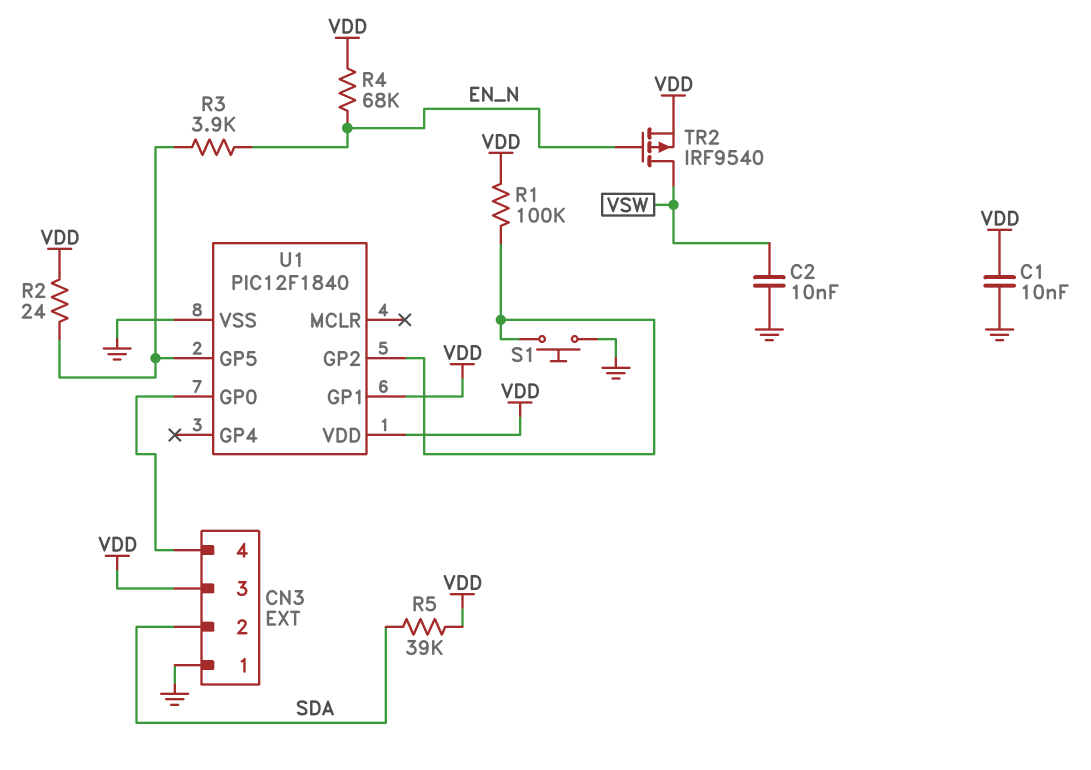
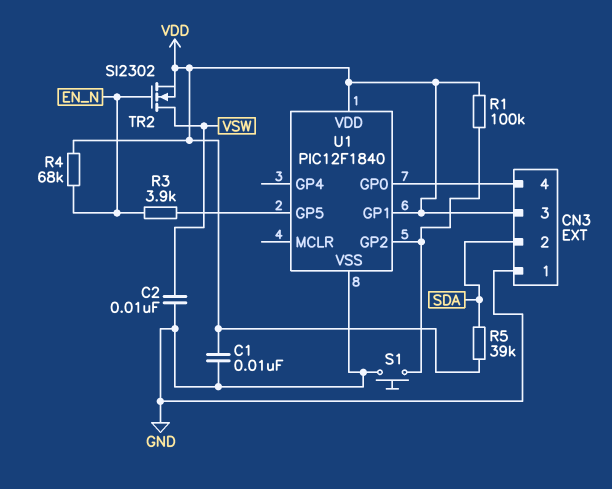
R2: 24 (U1/GP5, VDD) -> none
TR2: PMOS IRF9540 (G EN_N, D VSW, S VDD) -> NMOS SI2302 (G EN_N, D VSW, S VDD)

